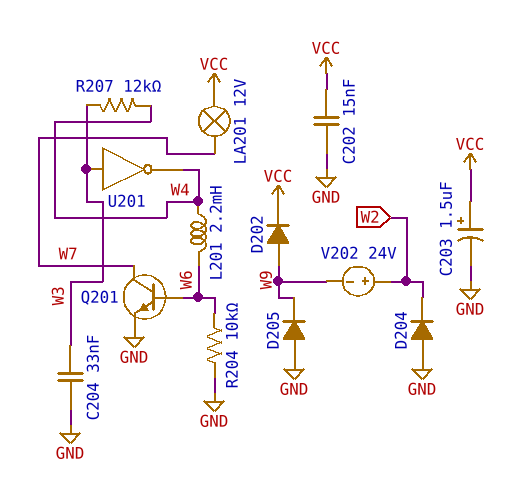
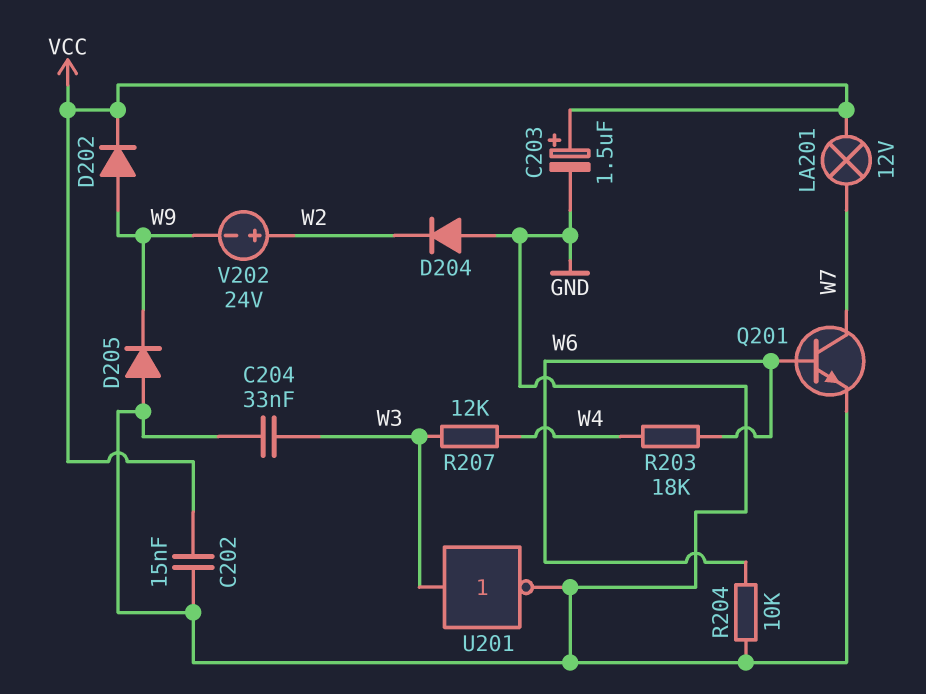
L201: 2.2mH (W4, W6) -> none
R203: none -> 18k (W4, W6)
U201: NOT (in W3, out W4) -> NOT (in W3, out GND)

